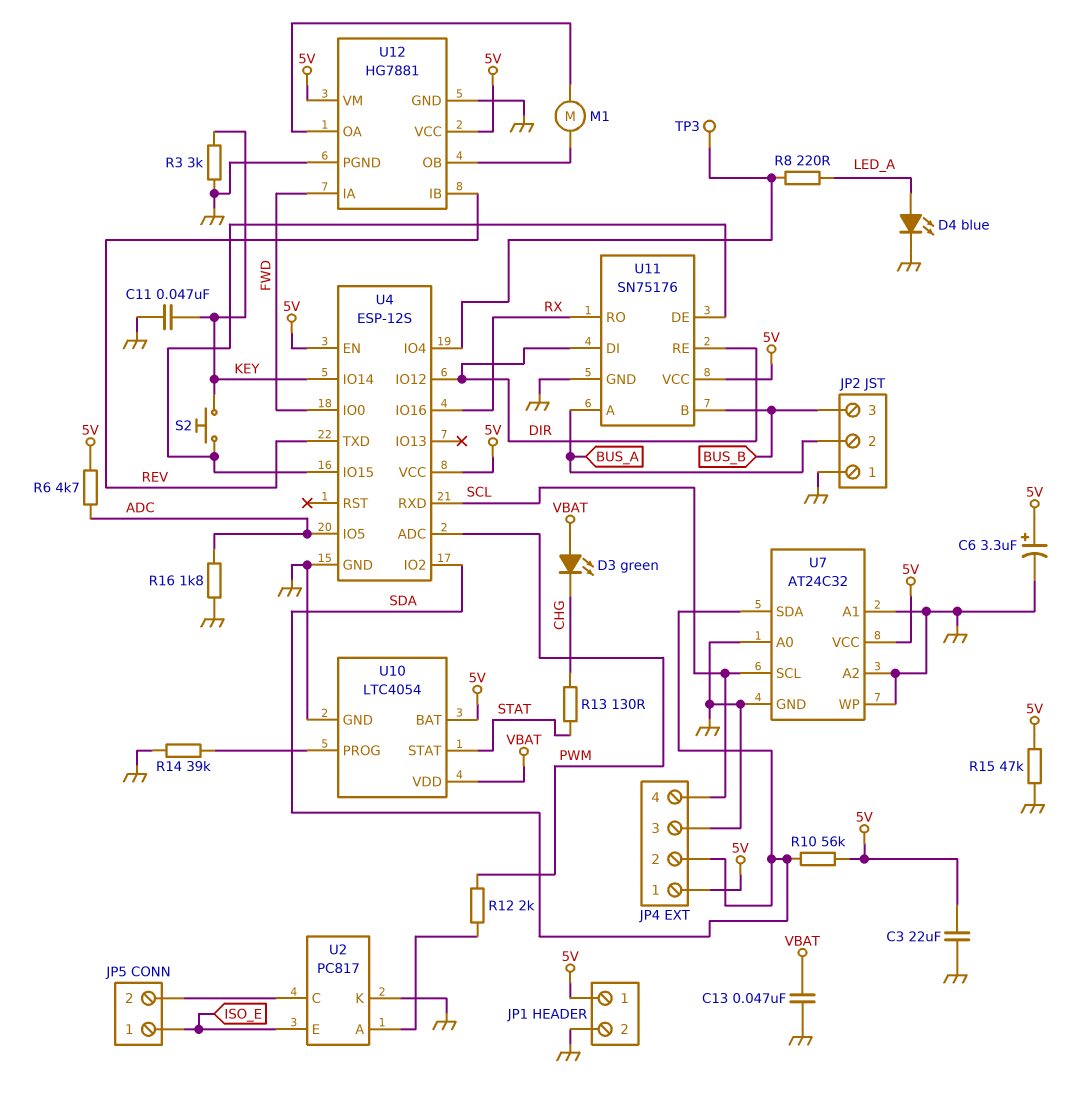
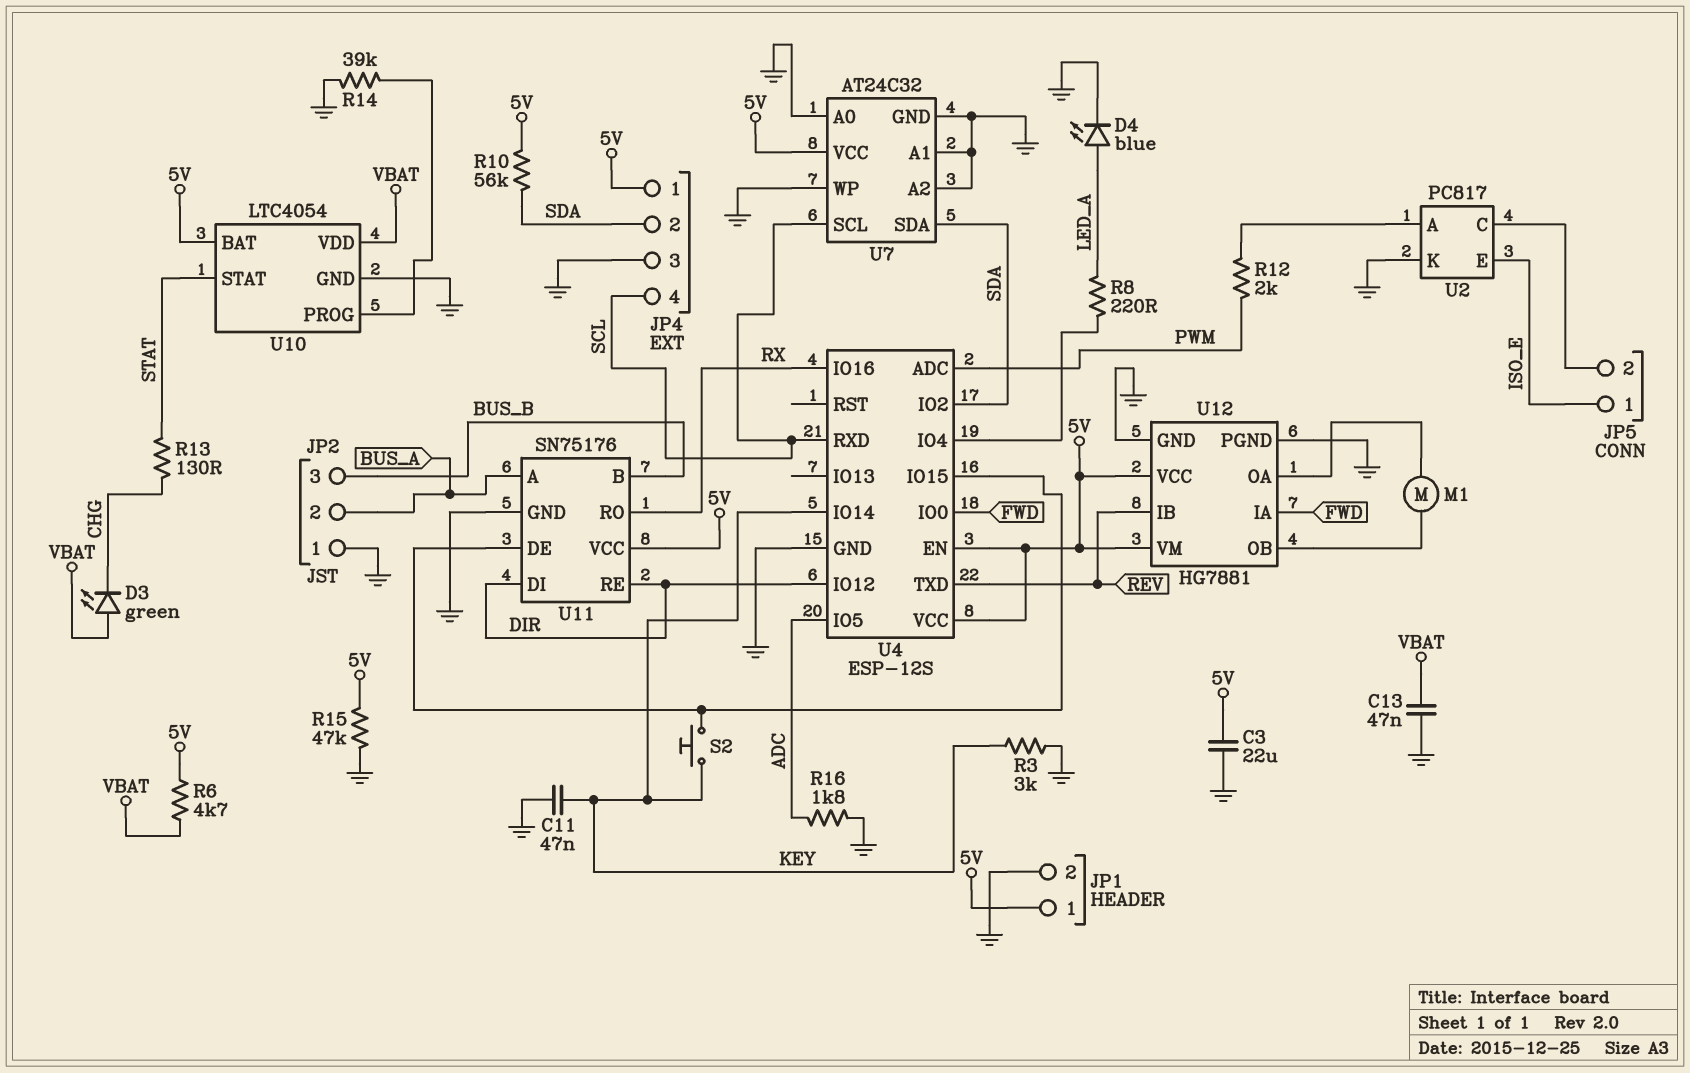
C6: 3.3uF (plus 5V, minus GND) -> none
R6: 4.7k (5V, ADC) -> 4.7k (5V, VBAT)
TP3: test point (U4/IO4) -> none

